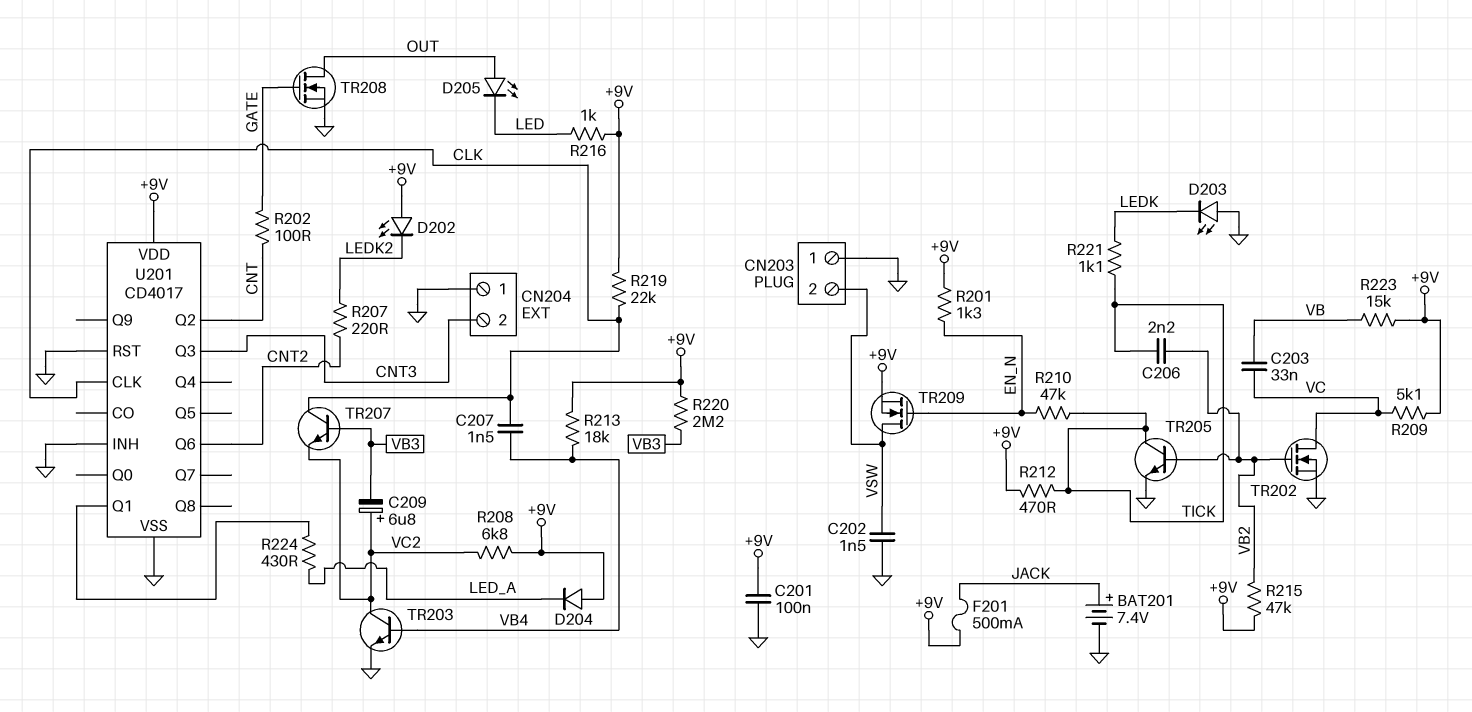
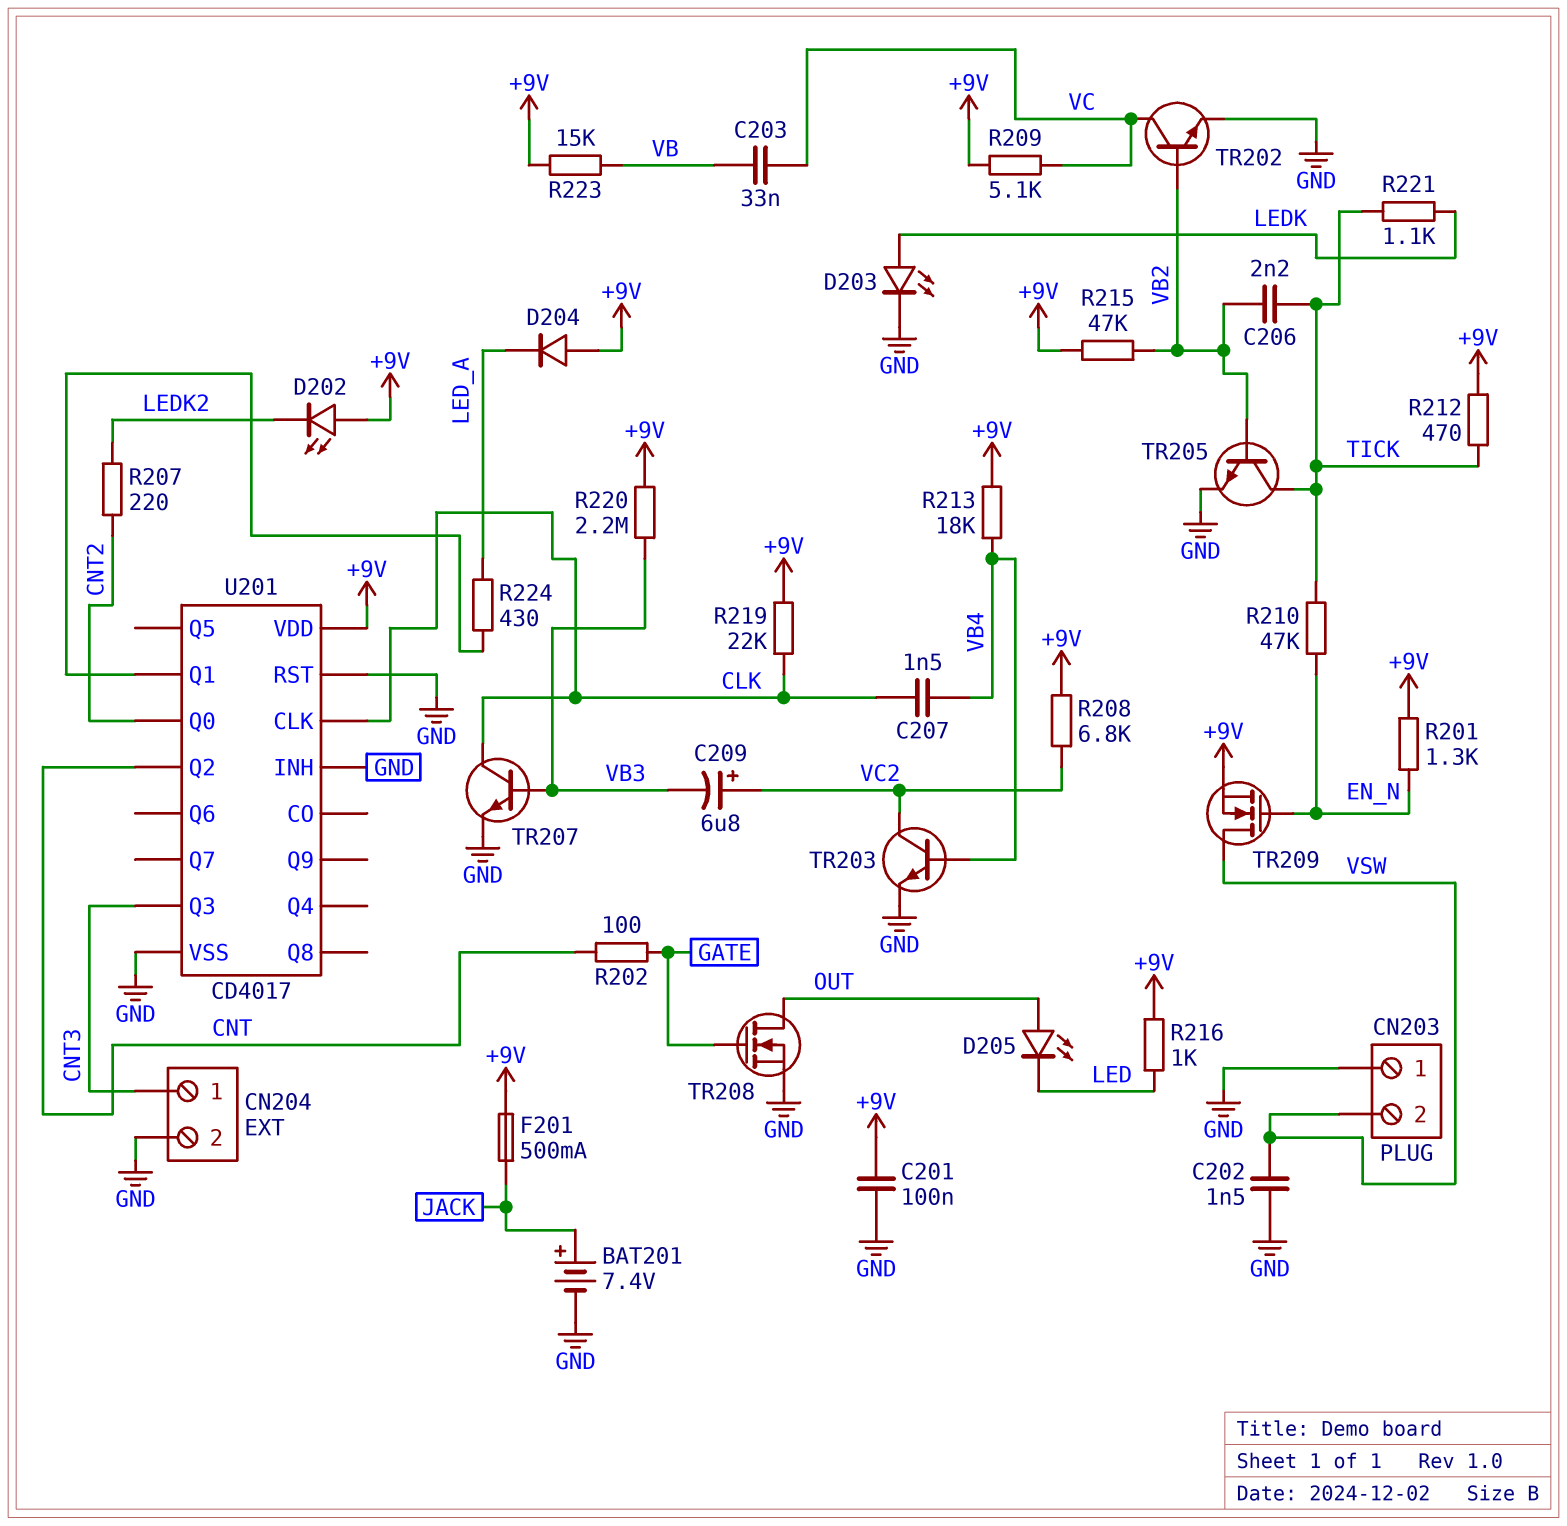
CN204 pin 1: GND -> CNT3
CN204 pin 2: CNT3 -> GND
D203: LED (A GND, K LEDK) -> LED (A LEDK, K GND)
TR202: NMOS (G VB2, D VC, S GND) -> NPN (B VB2, C VC, E GND)
TR207: NPN (B VB3, C CLK, E VC2) -> NPN (B VB3, C CLK, E GND)
U201 pin Q0: none -> CNT2
U201 pin Q6: CNT2 -> none

